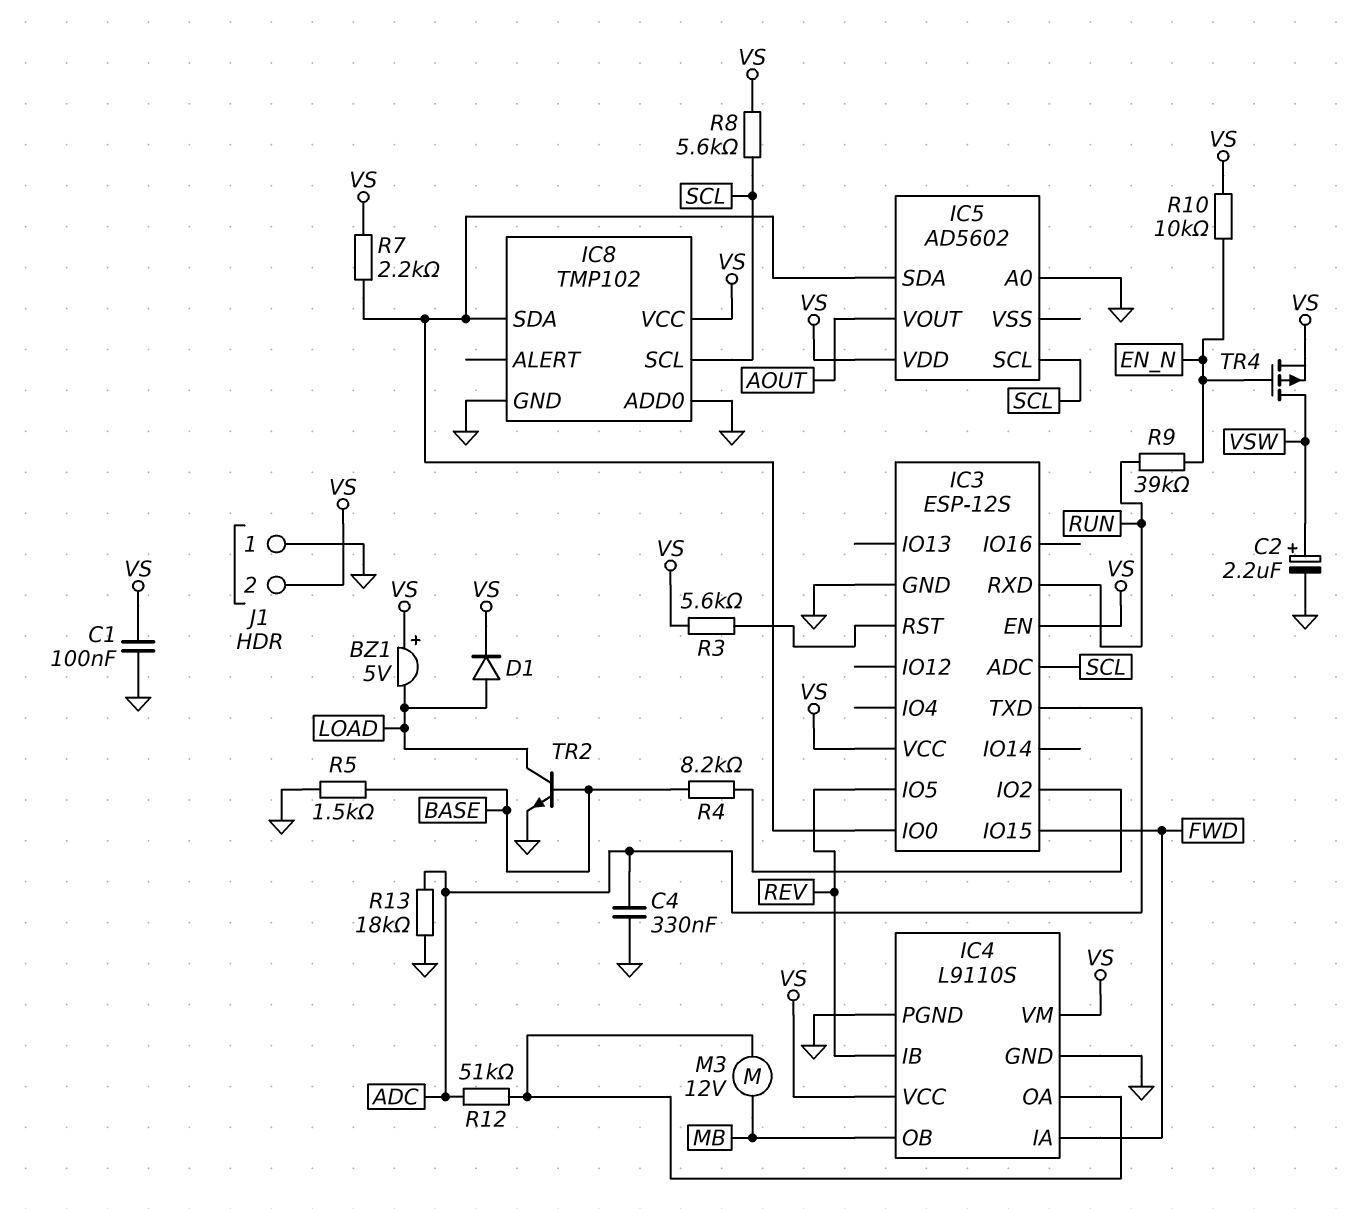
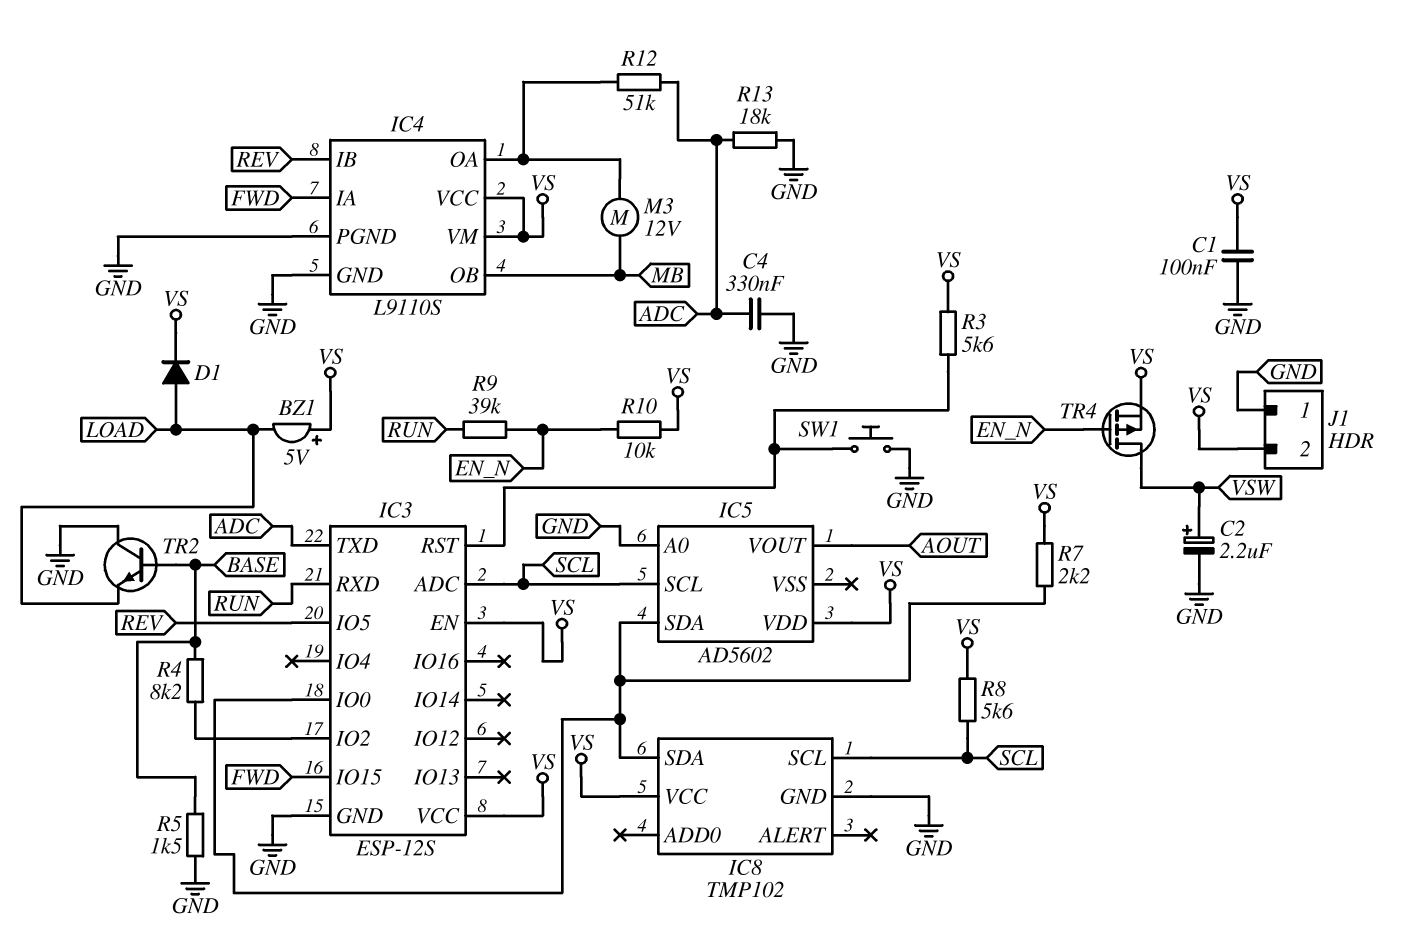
IC8 pin ADD0: GND -> none
SW1: none -> button (GND, IC3/RST)
TR2: NPN (B BASE, C LOAD, E GND) -> NPN (B BASE, C GND, E LOAD)

